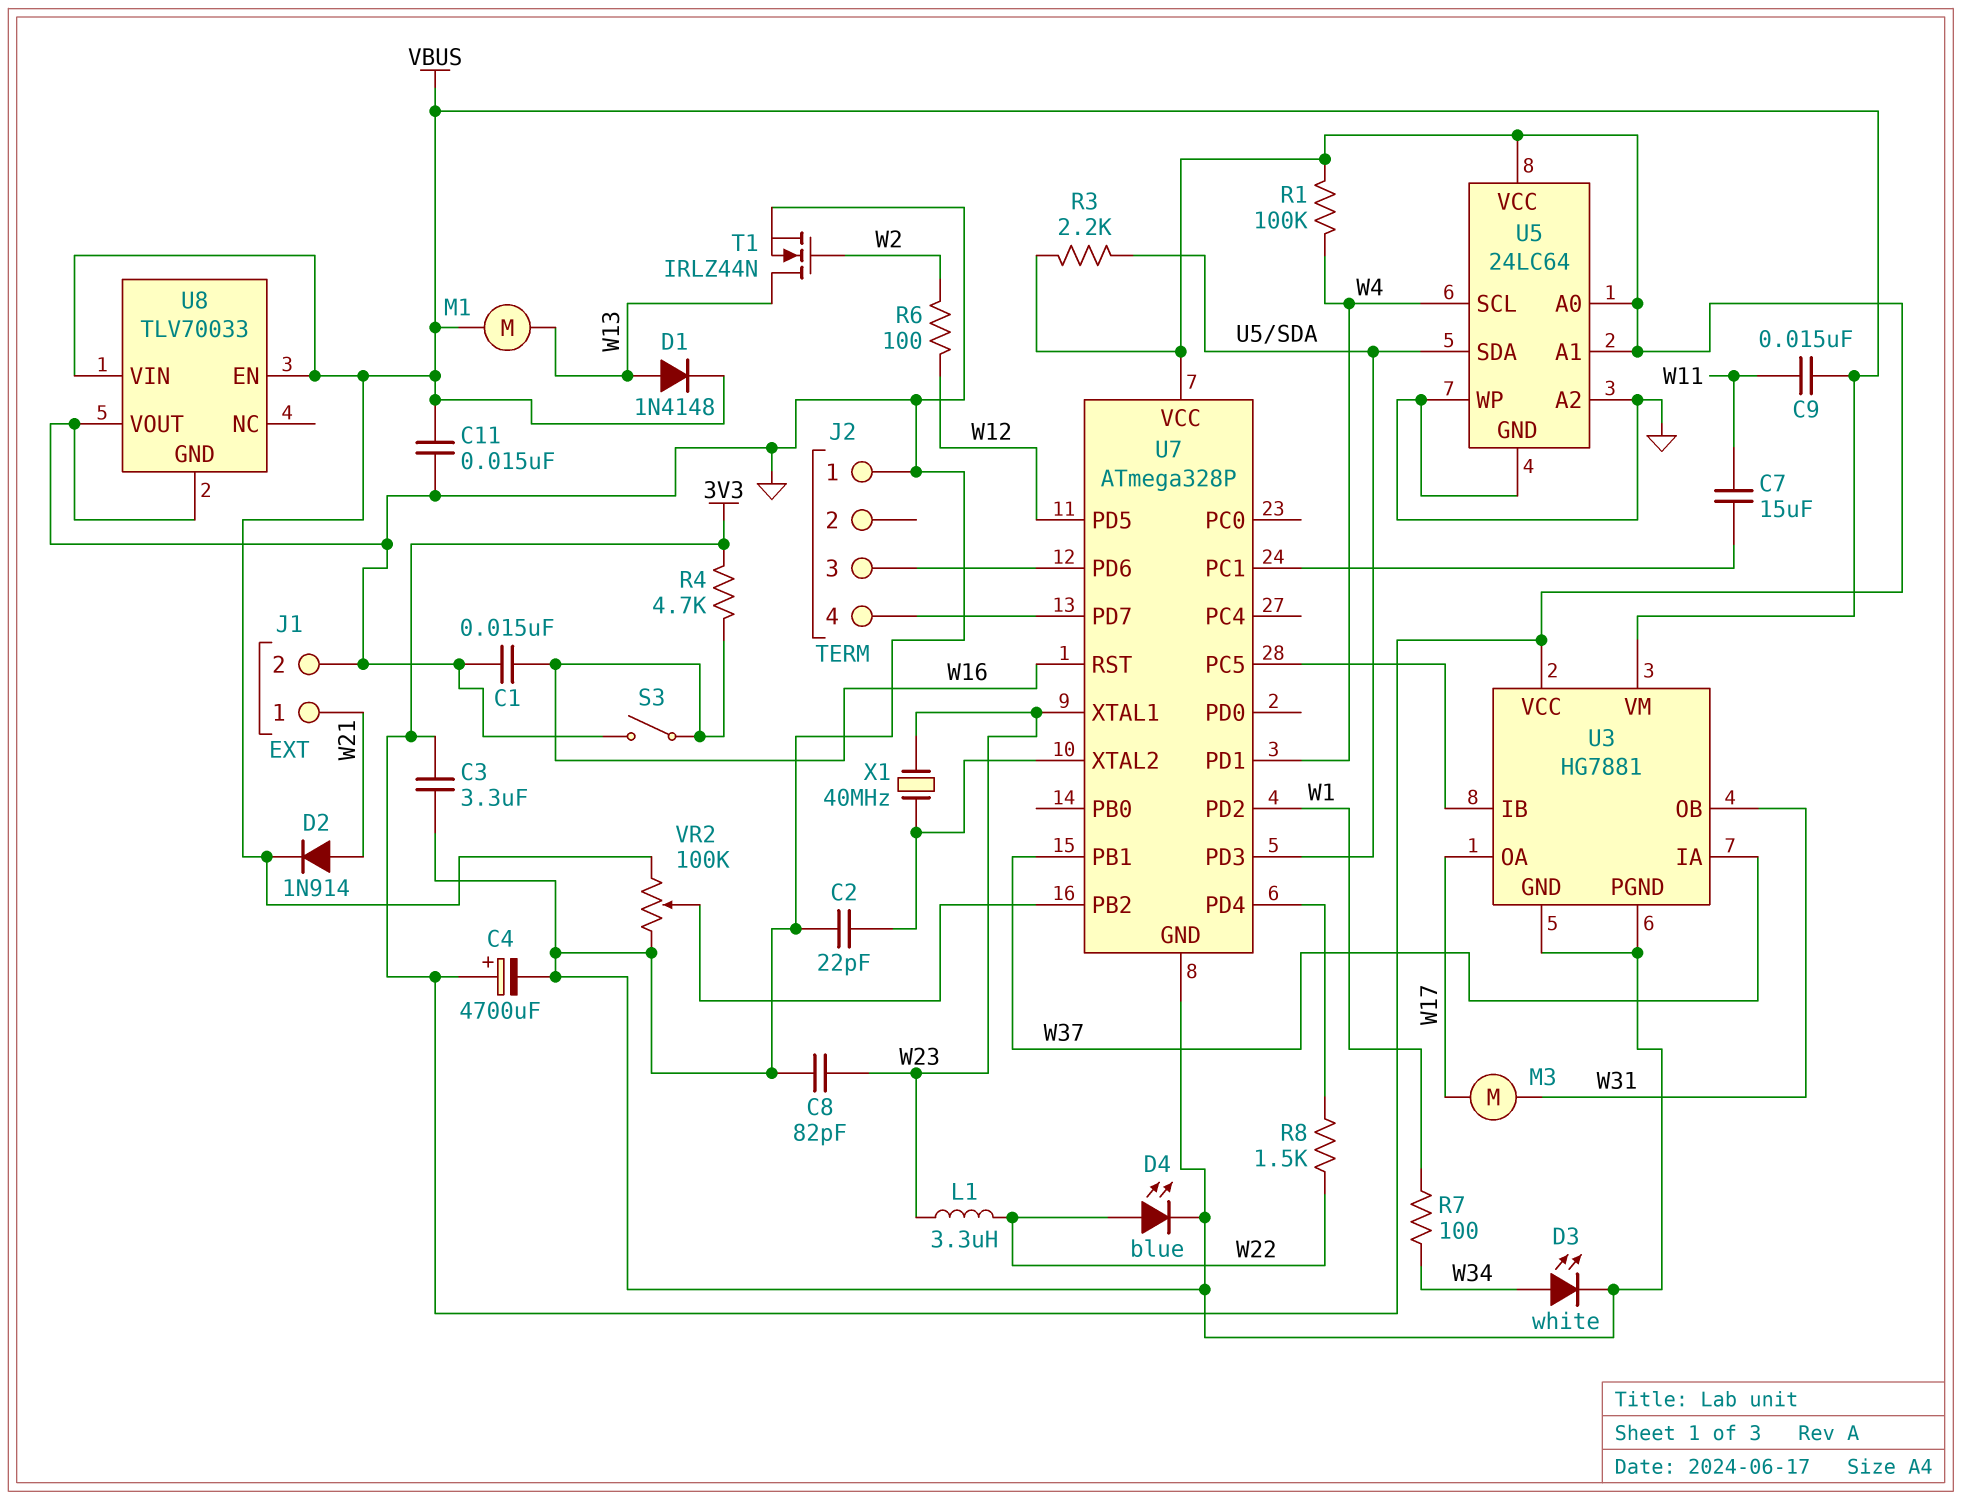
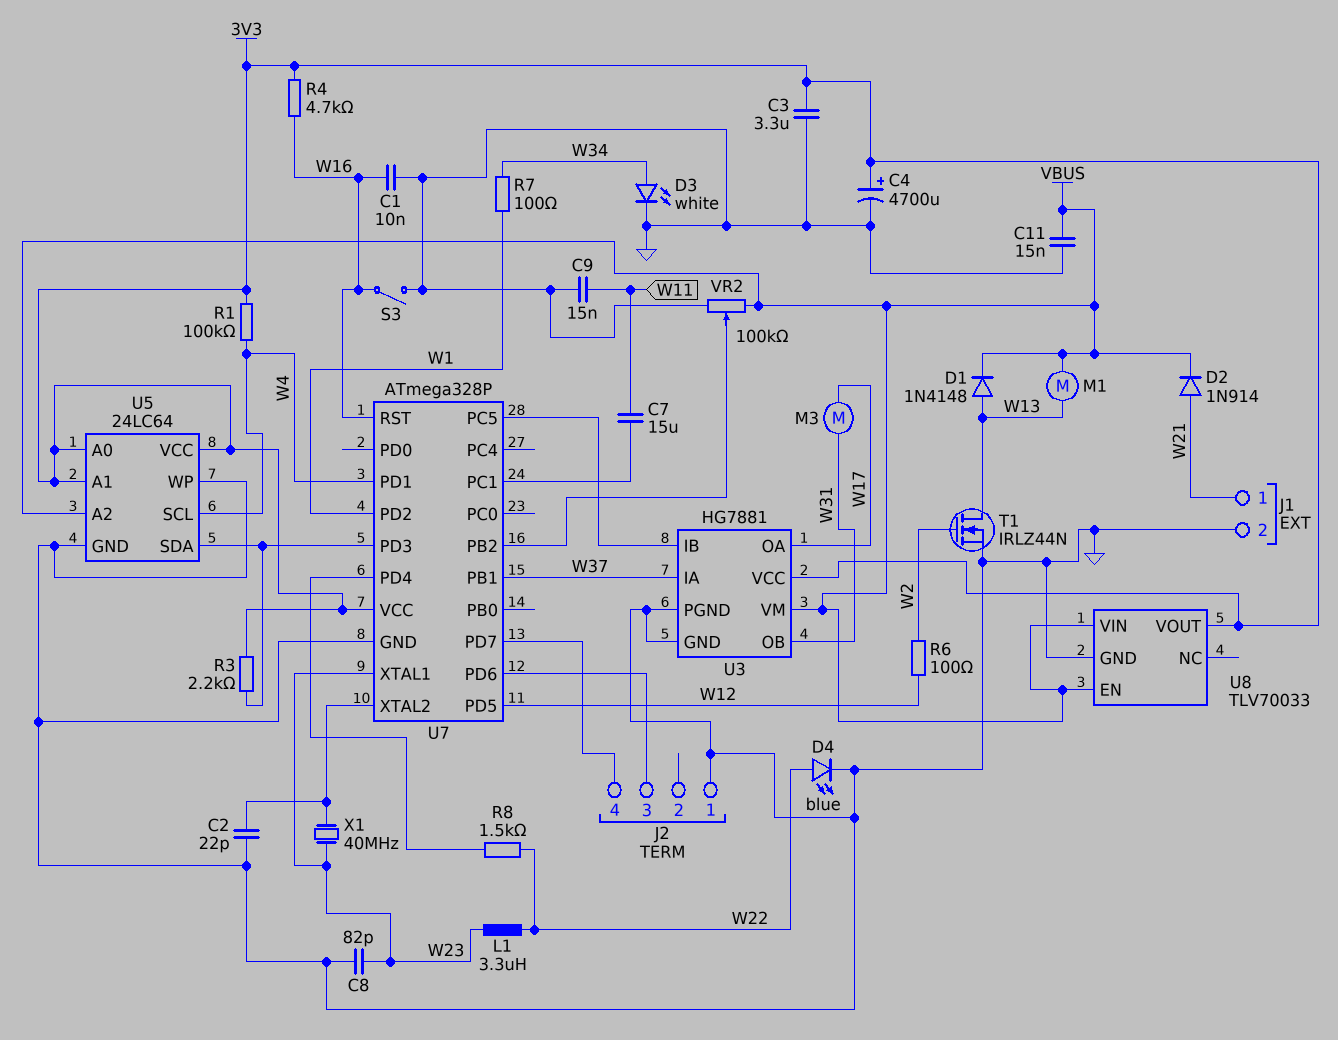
C1: 15nF (GND, W16) -> 10nF (GND, W16)
C9: 15nF (VBUS, W11) -> 15nF (GND, W11)
U5 pin A2: GND -> VBUS
U8 pin VOUT: GND -> 3V3

